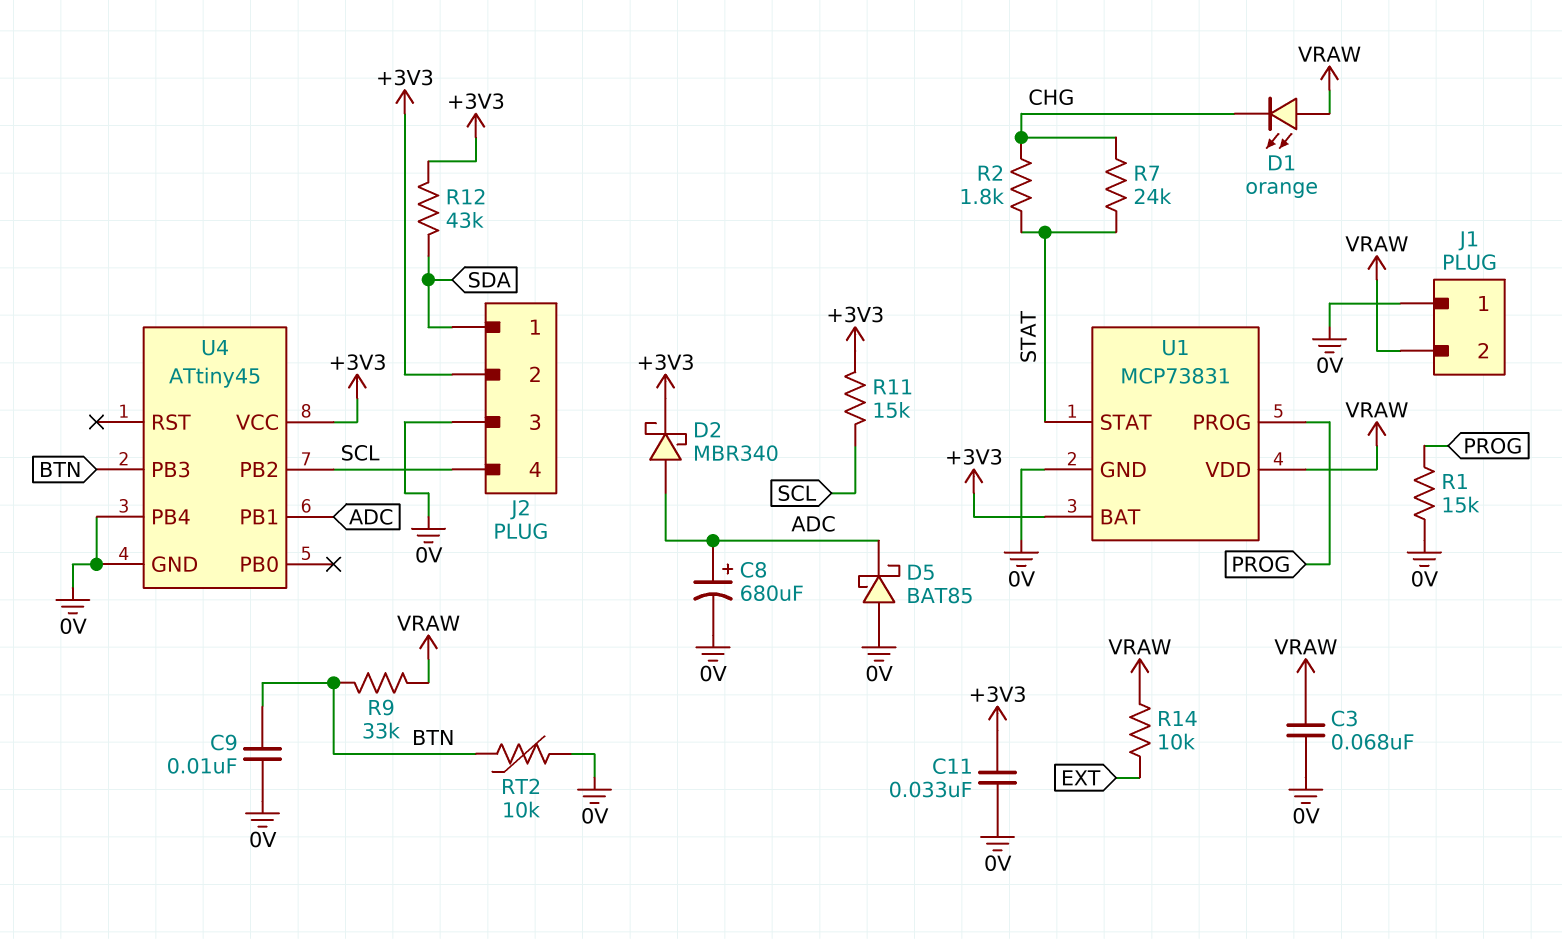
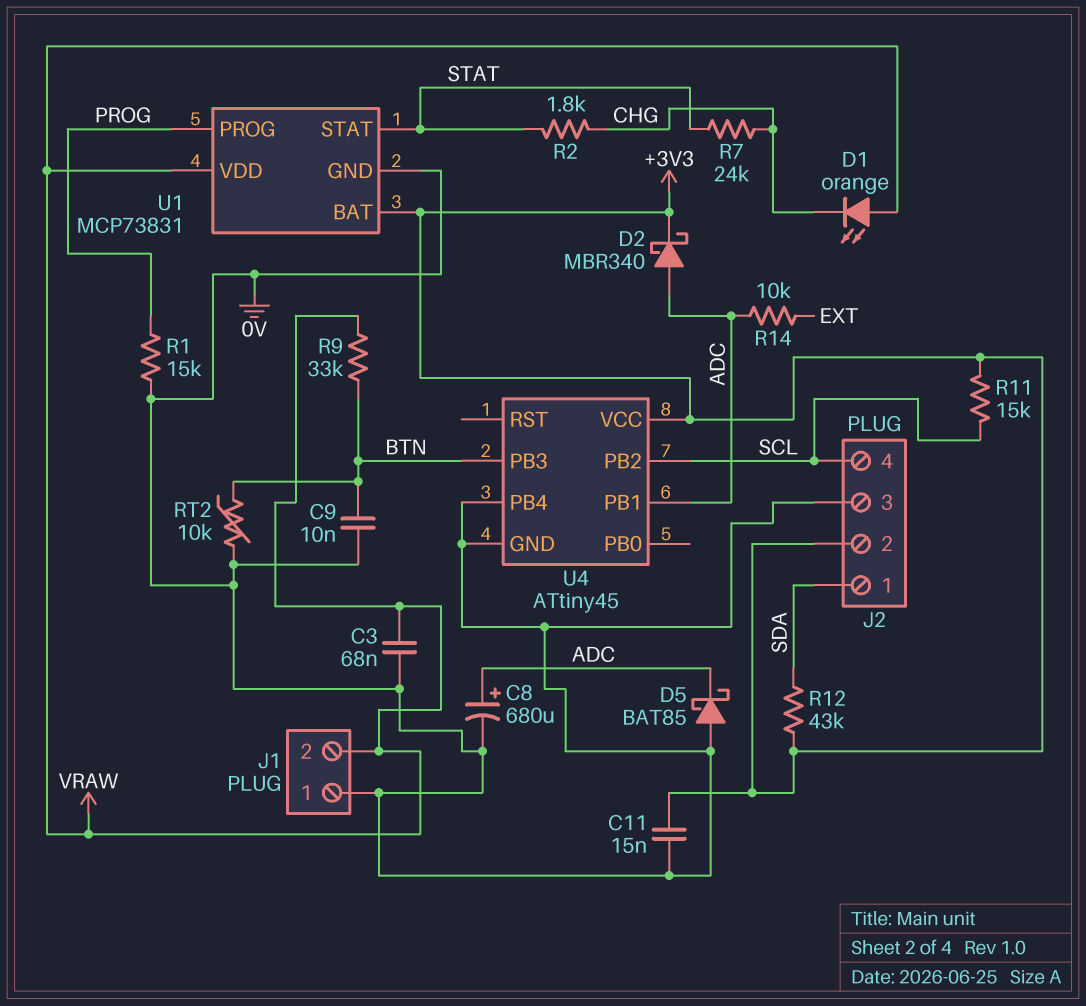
C11: 33nF (+3V3, 0V) -> 15nF (+3V3, 0V)
R14: 10k (EXT, VRAW) -> 10k (ADC, EXT)

